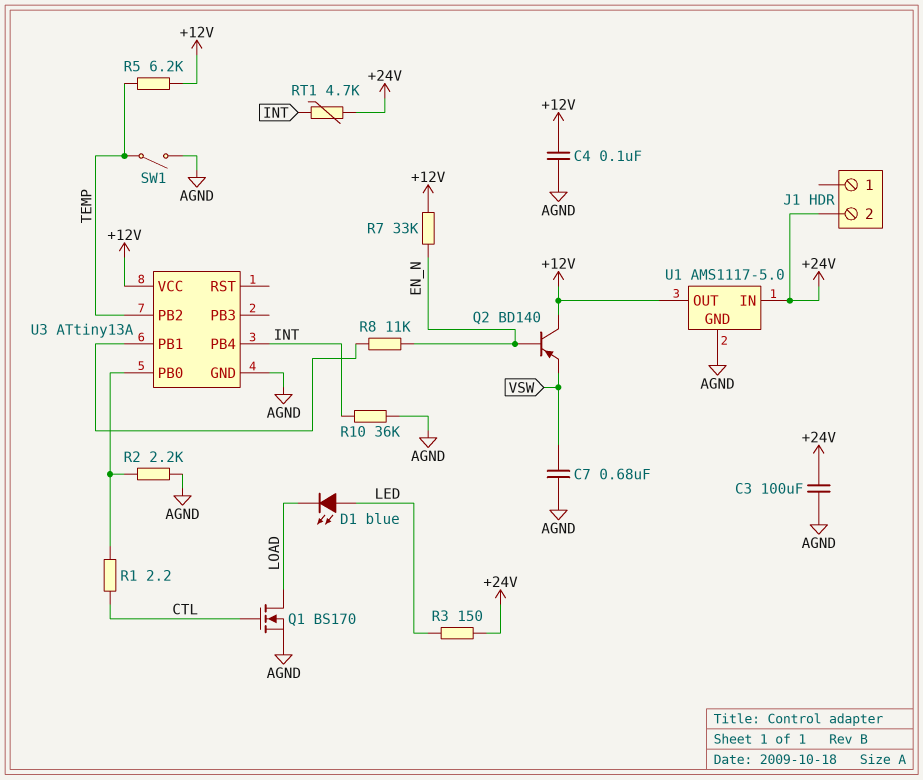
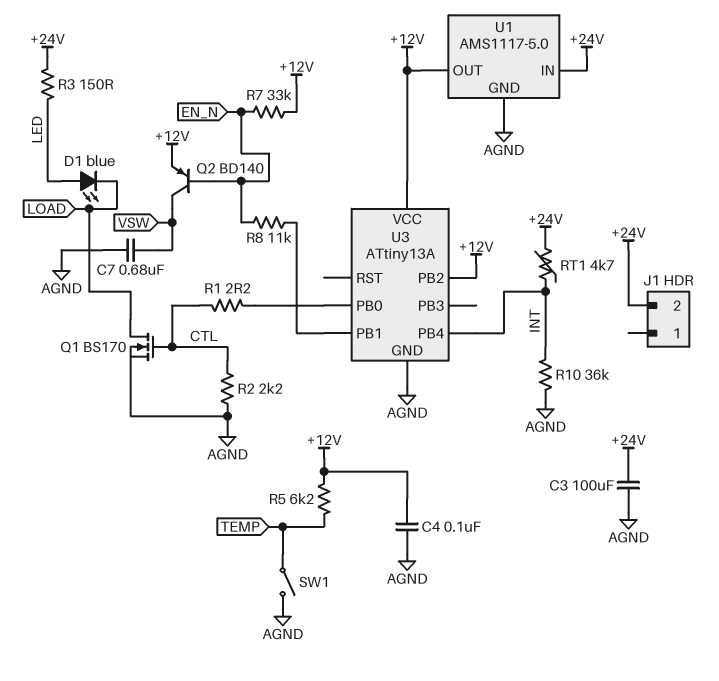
Q2: PNP BD140 (B EN_N, C +12V, E VSW) -> PNP BD140 (B EN_N, C VSW, E +12V)
R2: 2.2k (AGND, U3/PB0) -> 2.2k (AGND, CTL)
U3 pin PB2: TEMP -> +12V

